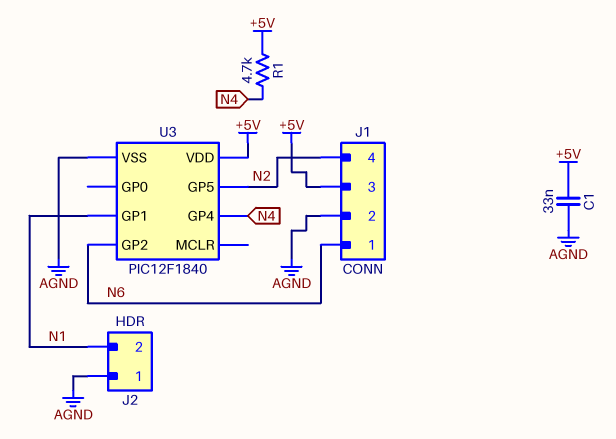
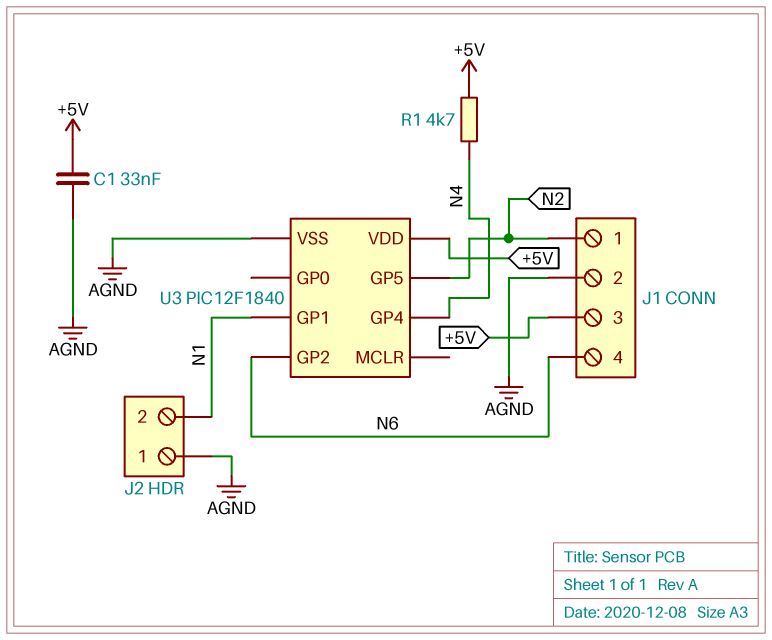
J1 pin 1: N6 -> N2
J1 pin 4: N2 -> N6

